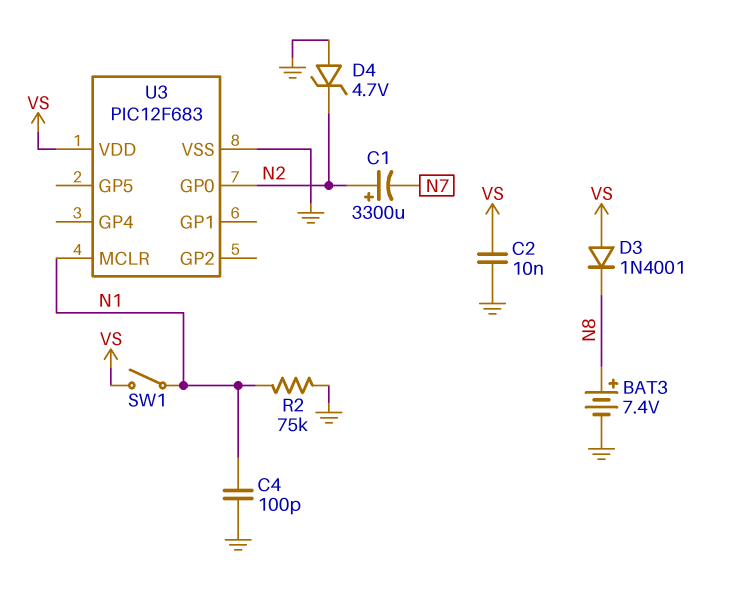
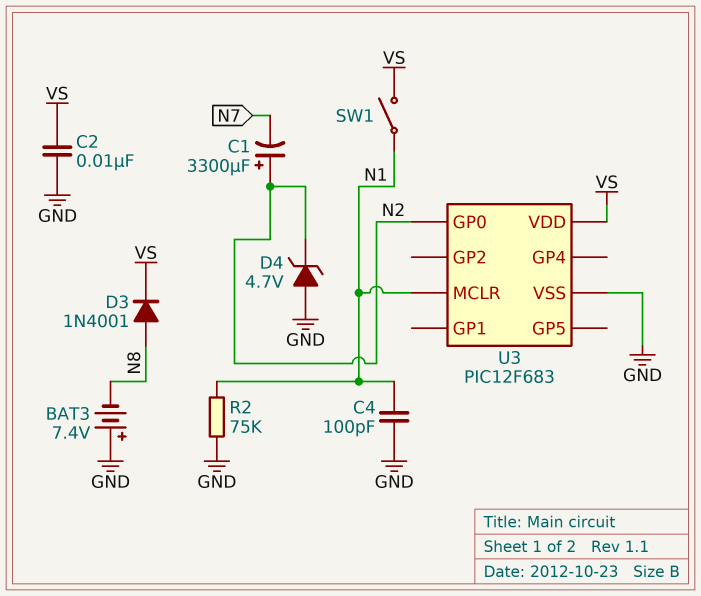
BAT3: 7.4V (plus N8, minus GND) -> 7.4V (plus GND, minus N8)
D3: diode 1N4001 (A VS, K N8) -> diode 1N4001 (A N8, K VS)

